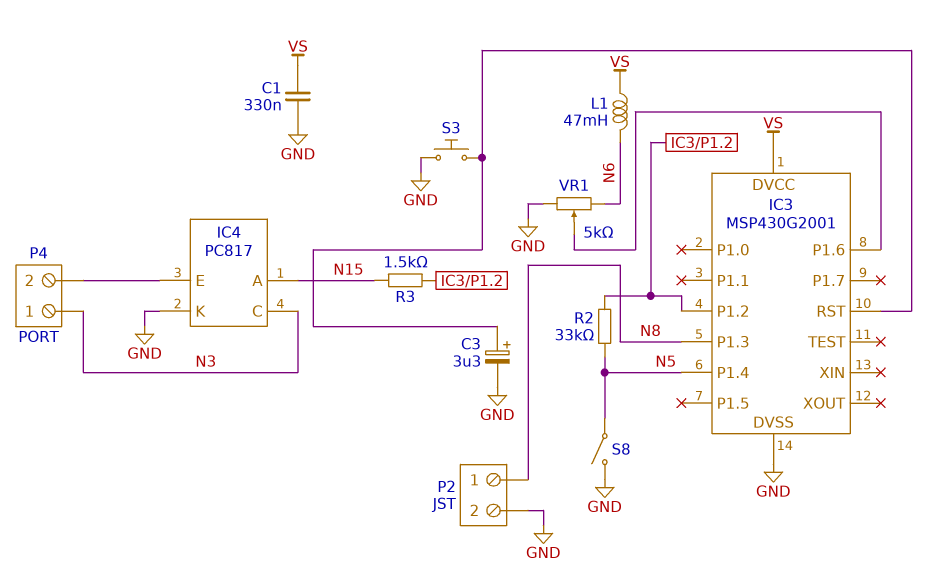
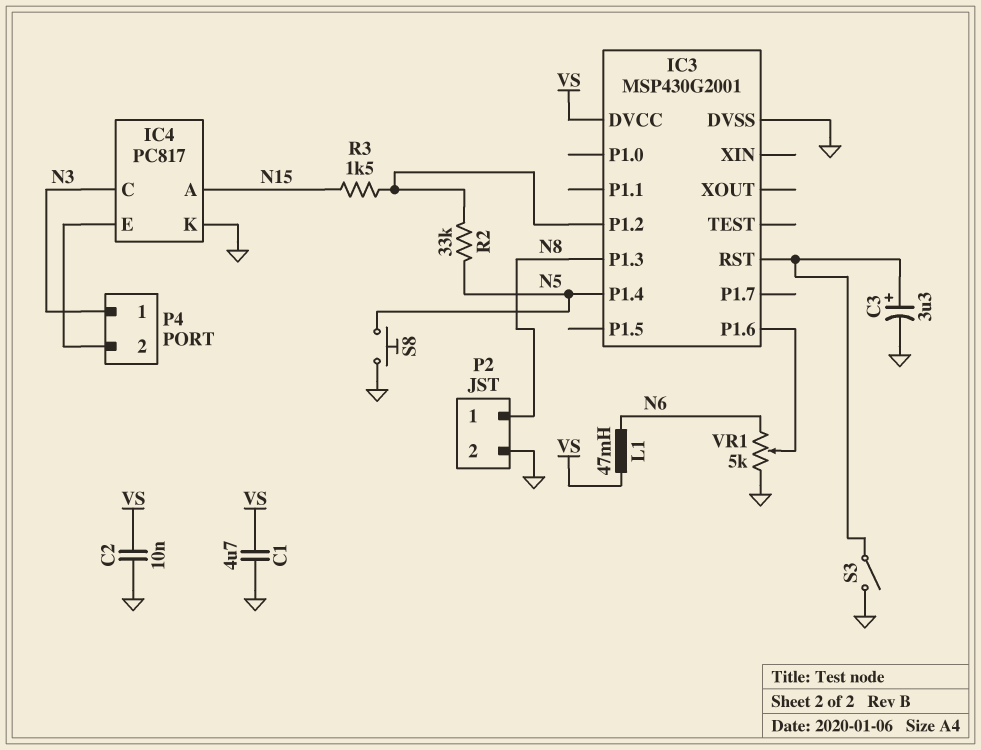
C1: 330nF (GND, VS) -> 4.7uF (GND, VS)
C2: none -> 10nF (GND, VS)
S3: button (GND, IC3/RST) -> switch (GND, IC3/RST)
S8: switch (GND, N5) -> button (GND, N5)

